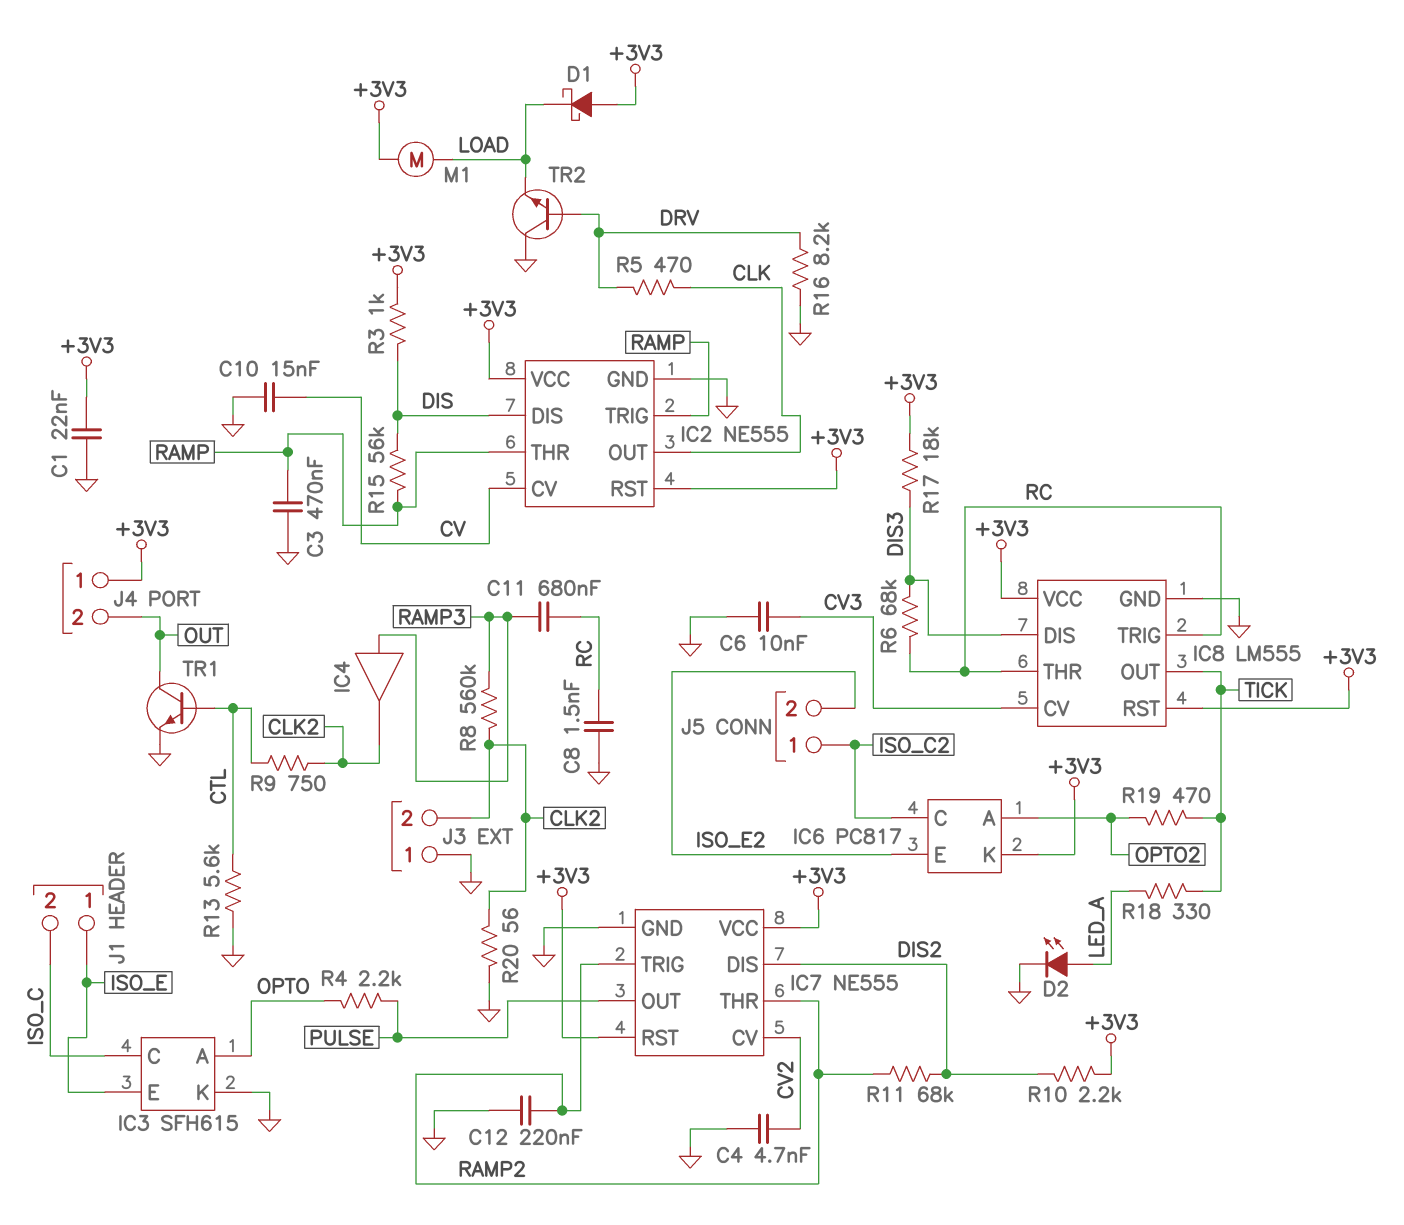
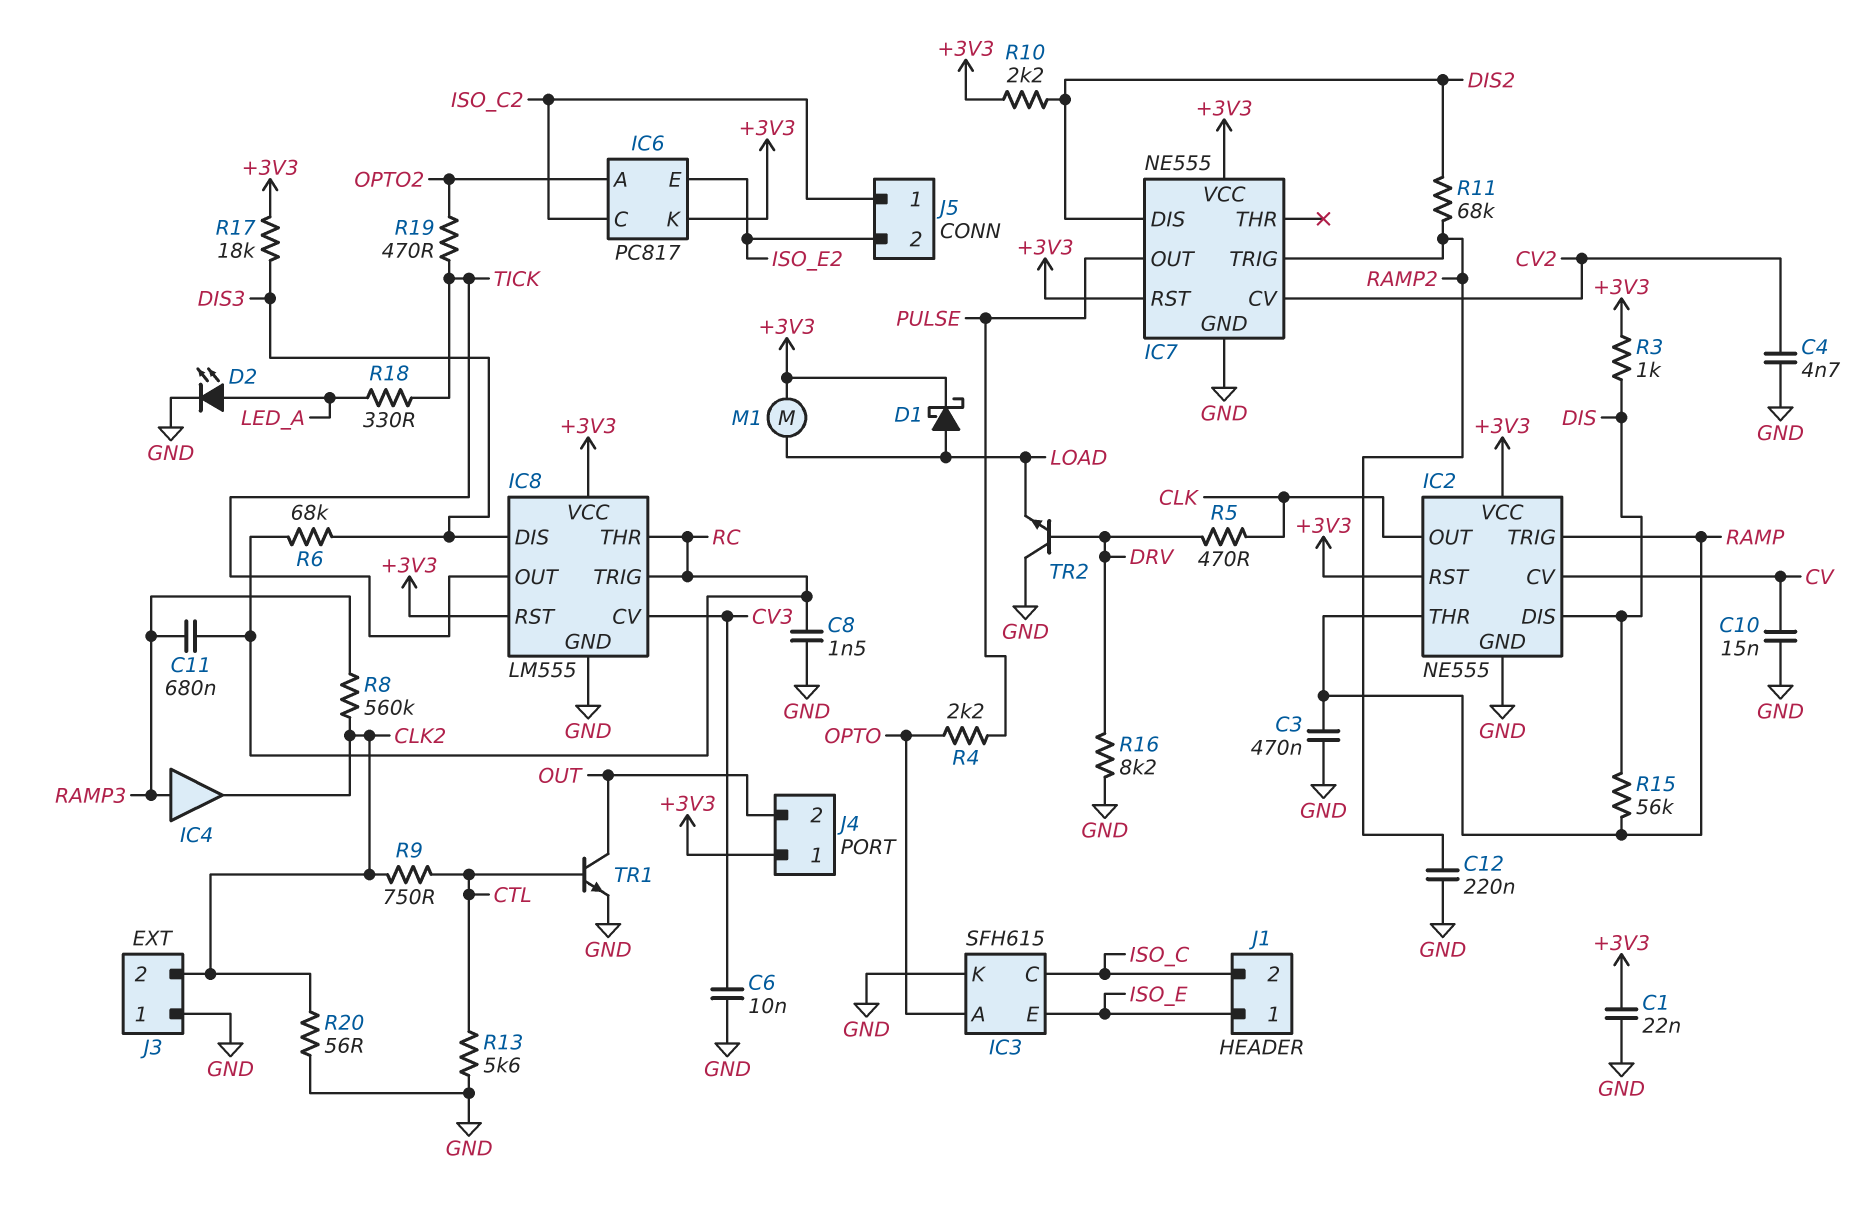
D1: schottky (A +3V3, K LOAD) -> schottky (A LOAD, K +3V3)
IC7 pin THR: RAMP2 -> none

